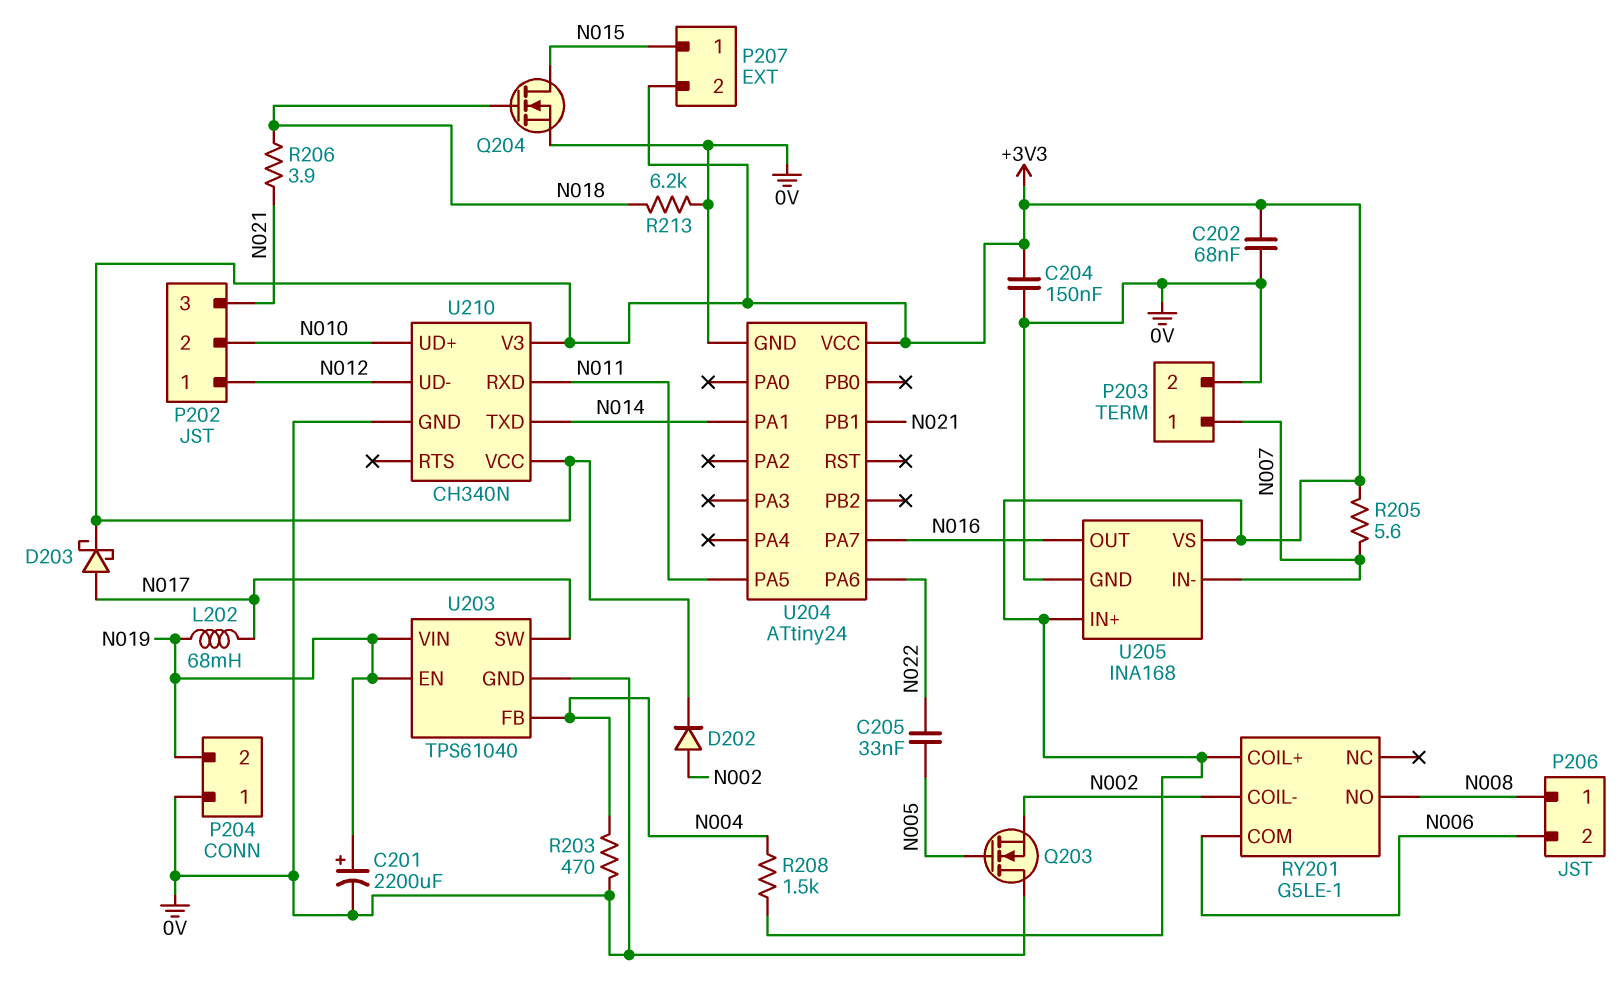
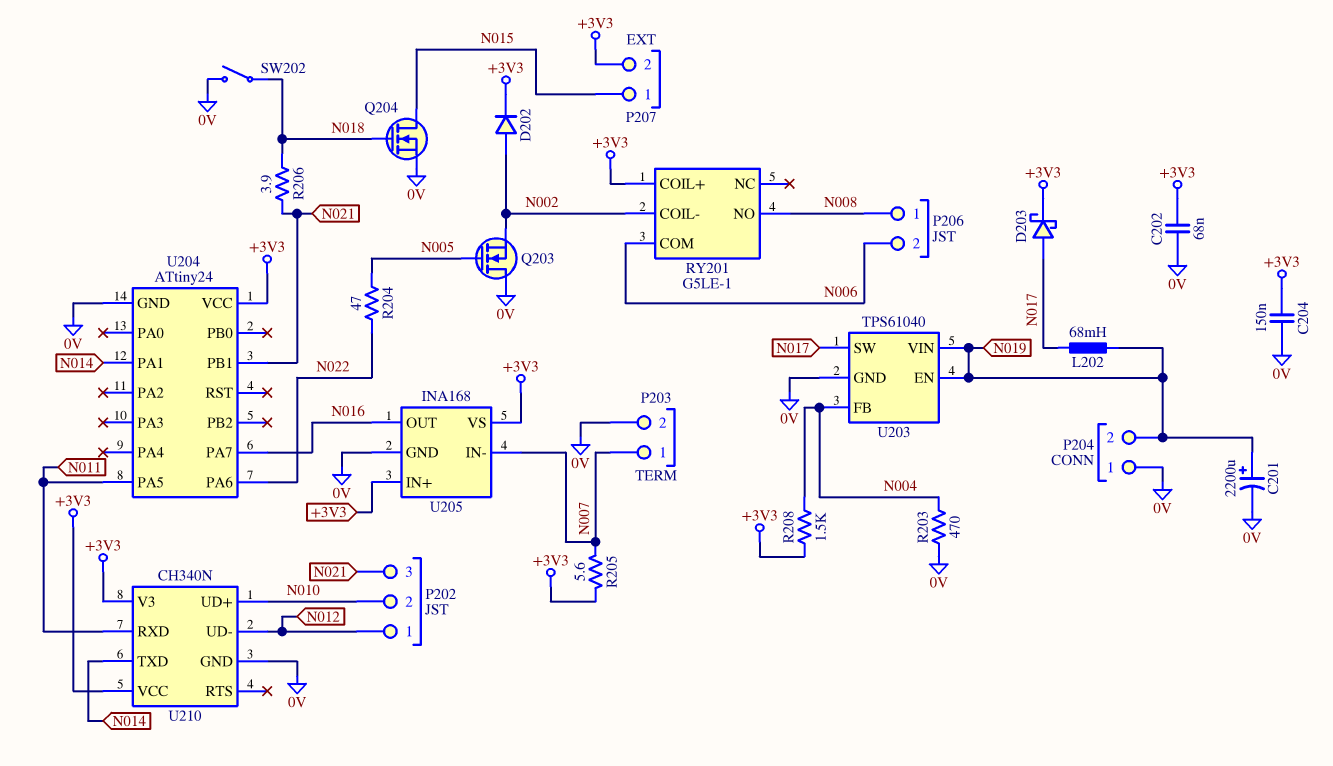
C205: 33nF (N005, N022) -> none
R204: none -> 47 (N005, N022)
R213: 6.2k (0V, N018) -> none
SW202: none -> switch (0V, N018)

